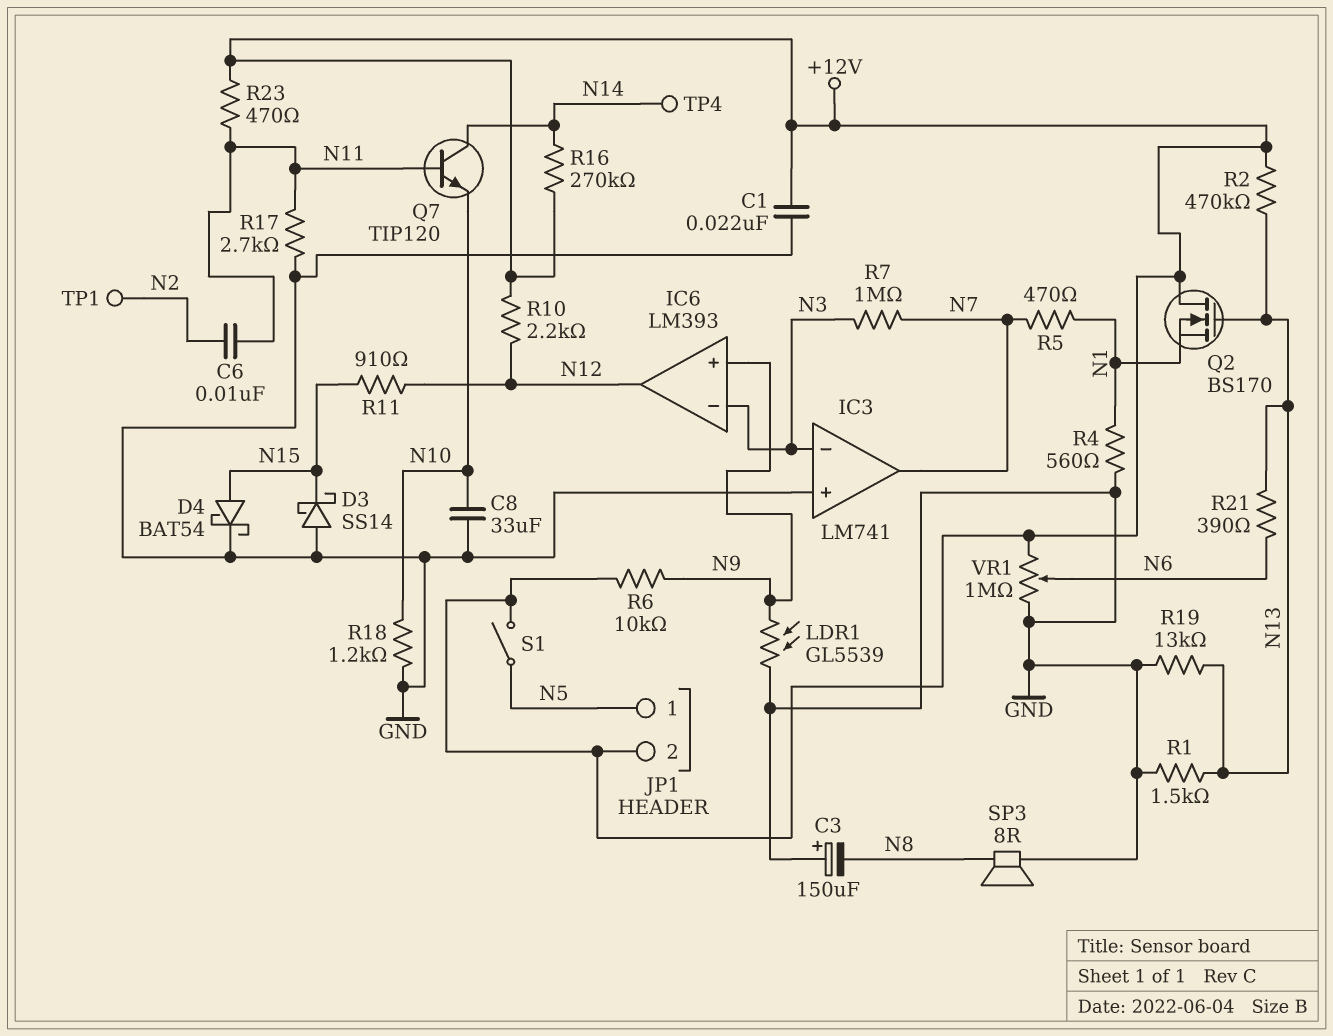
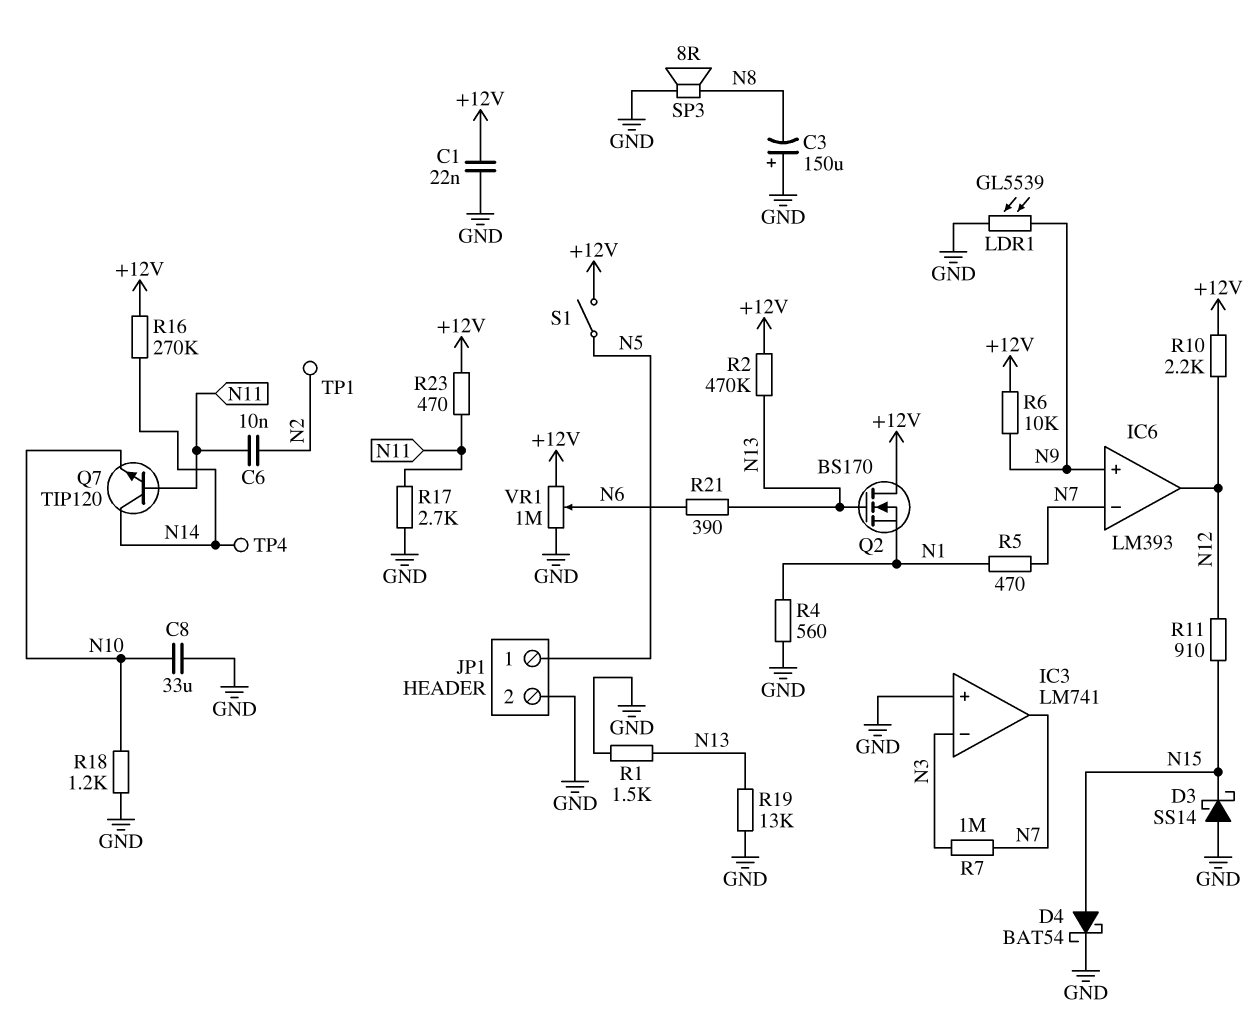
IC6 pin in-: N3 -> N7
JP1 pin 2: +12V -> GND

